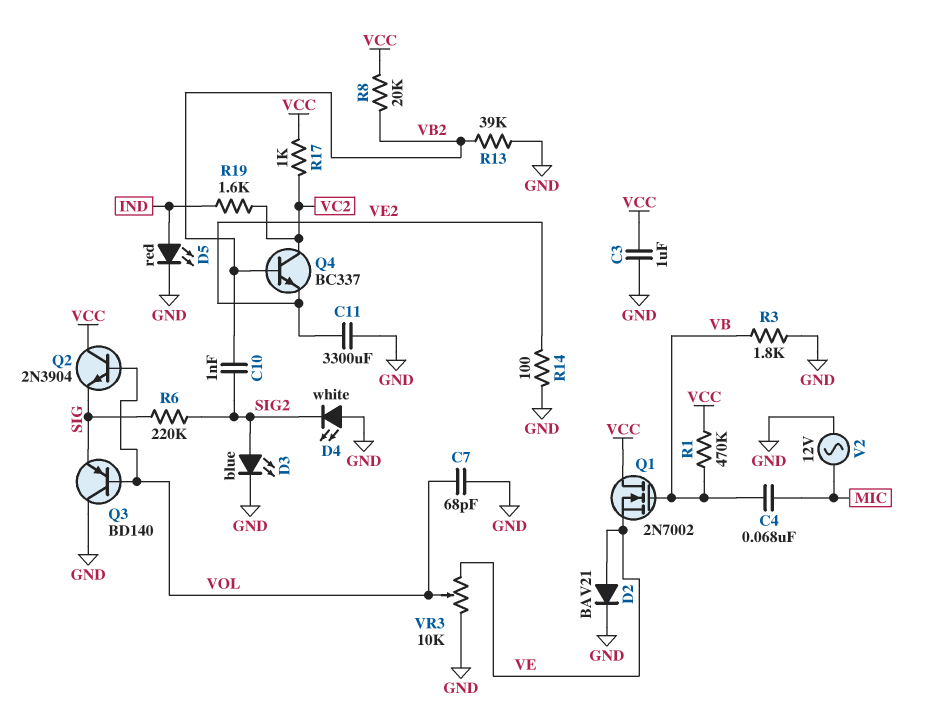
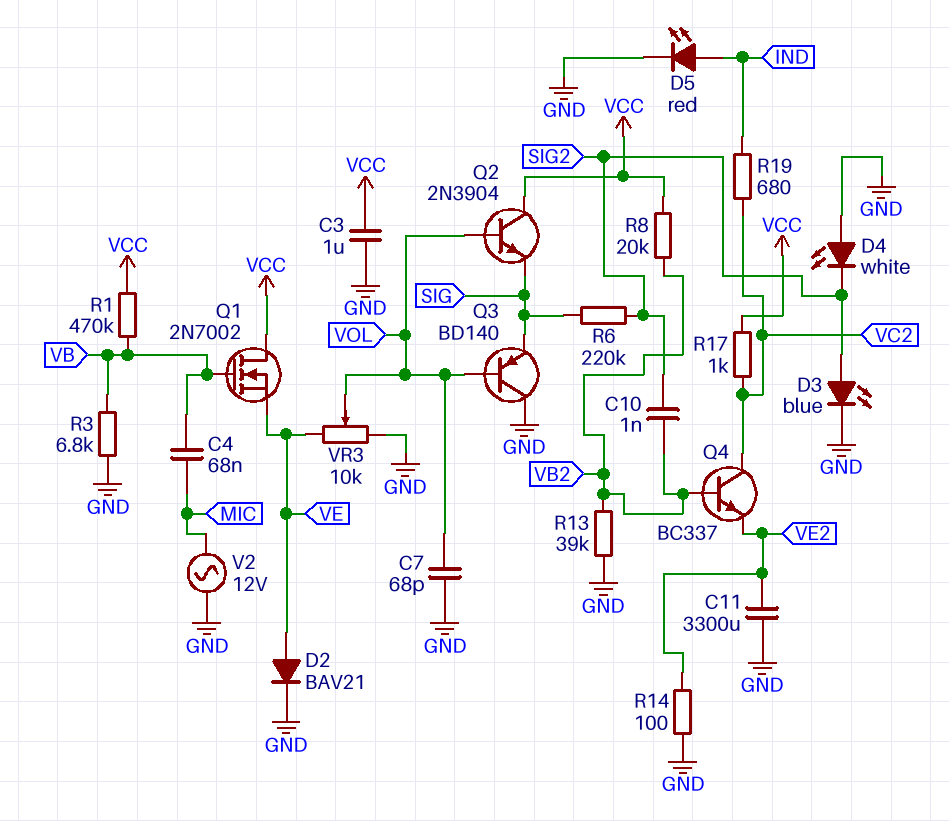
R3: 1.8k (GND, VB) -> 6.8k (GND, VB)
R19: 1.6k (IND, VC2) -> 680 (IND, VC2)

